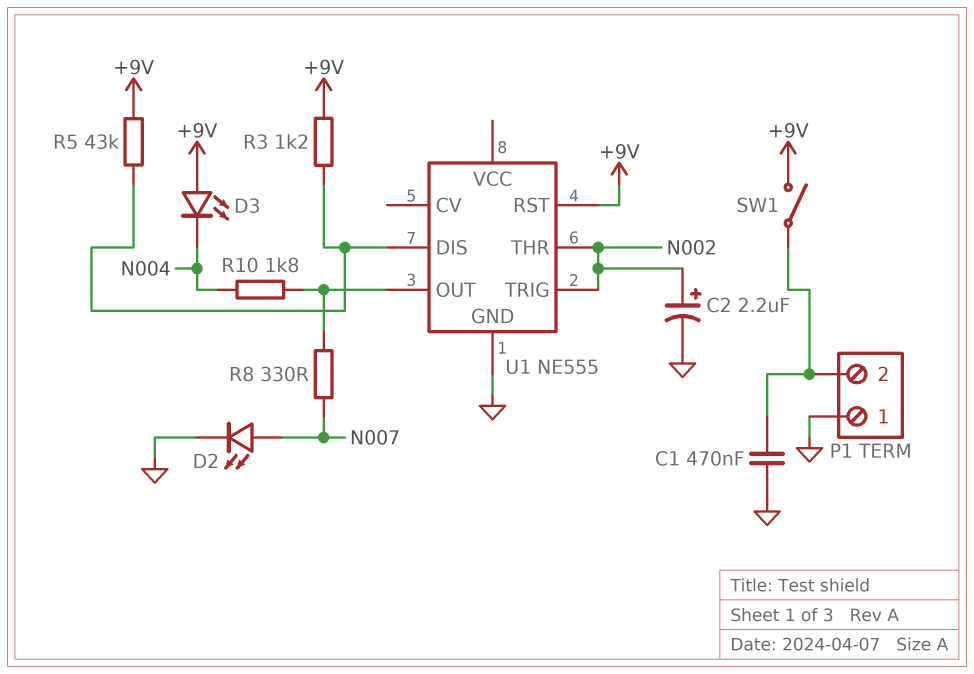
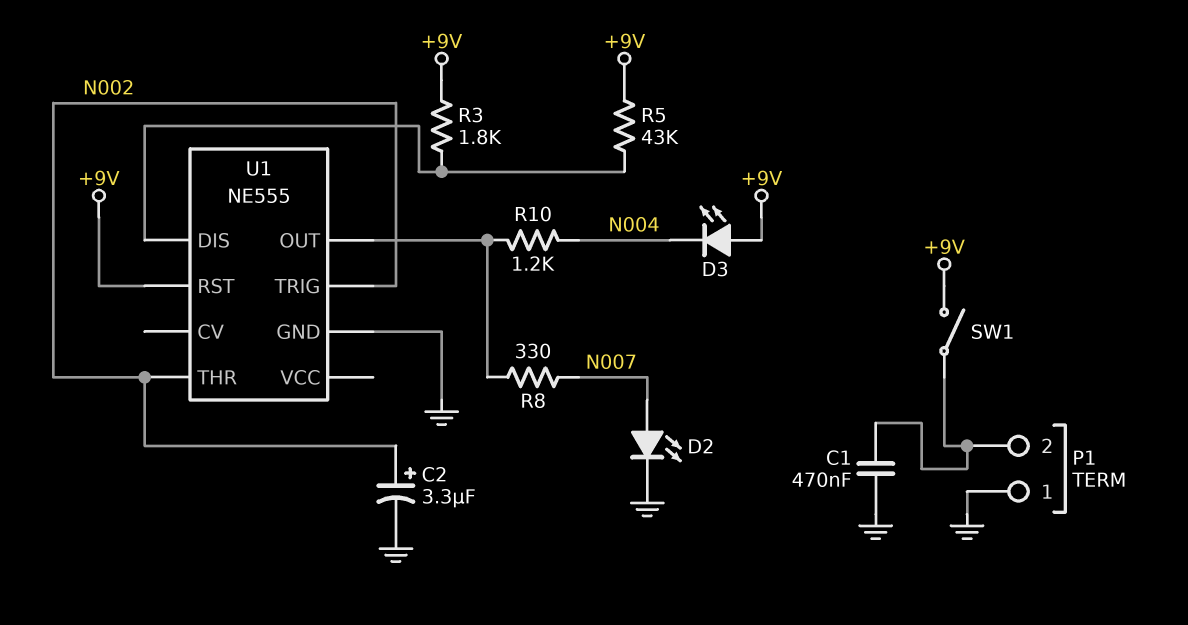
C2: 2.2uF (plus N002, minus GND) -> 3.3uF (plus N002, minus GND)
R3: 1.2k (+9V, U1/DIS) -> 1.8k (+9V, U1/DIS)
R10: 1.8k (N004, U1/OUT) -> 1.2k (N004, U1/OUT)

